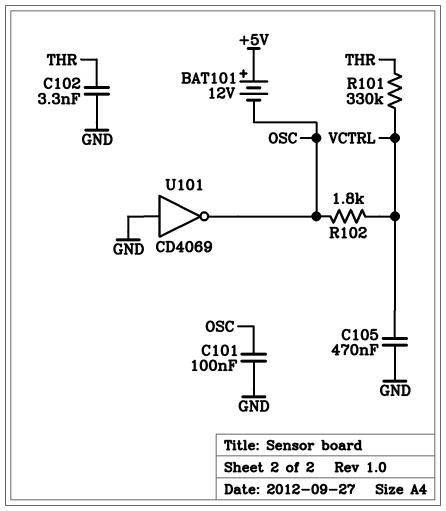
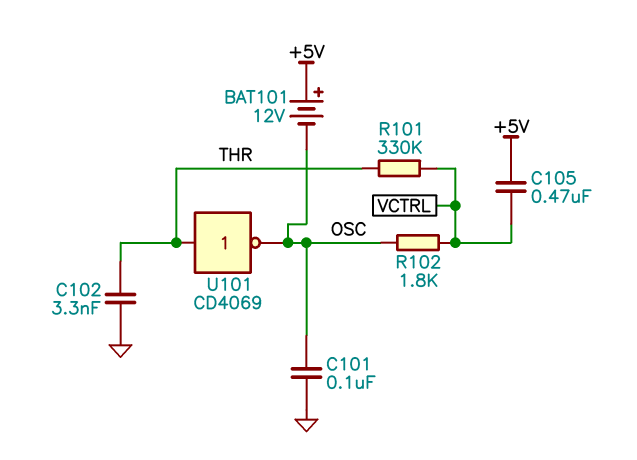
C105: 470nF (GND, VCTRL) -> 470nF (+5V, VCTRL)
U101: NOT CD4069 (in GND, out OSC) -> NOT CD4069 (in THR, out OSC)

